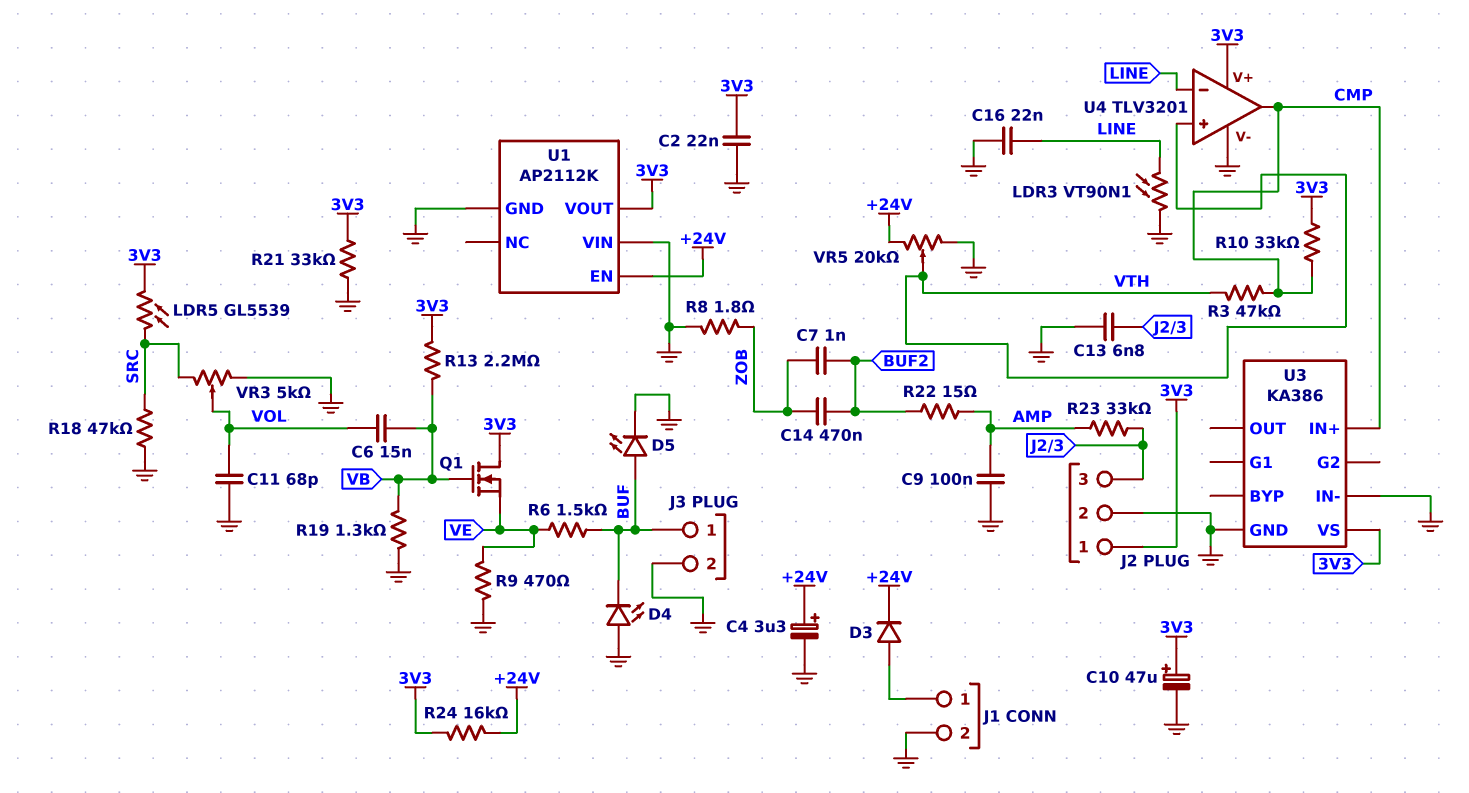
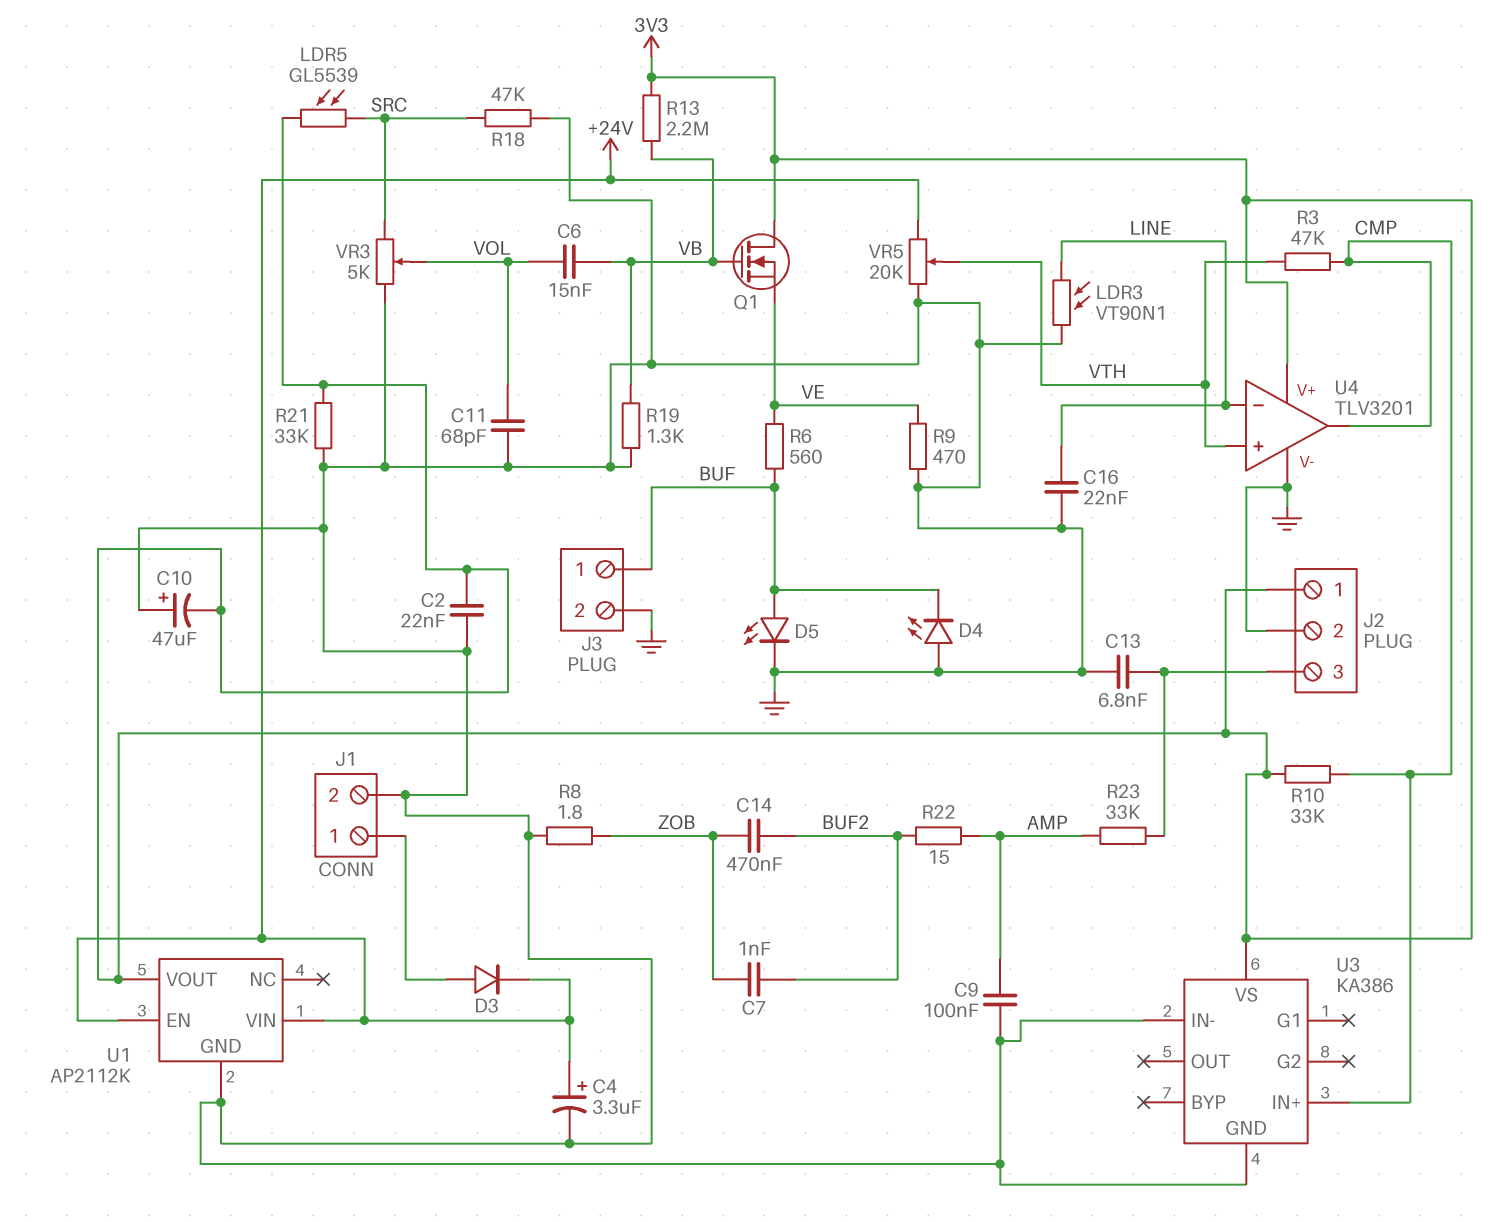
C10: 47uF (plus 3V3, minus GND) -> 47uF (plus GND, minus 3V3)
R6: 1.5k (BUF, VE) -> 560 (BUF, VE)
R24: 16k (+24V, 3V3) -> none
U1 pin VIN: GND -> +24V

